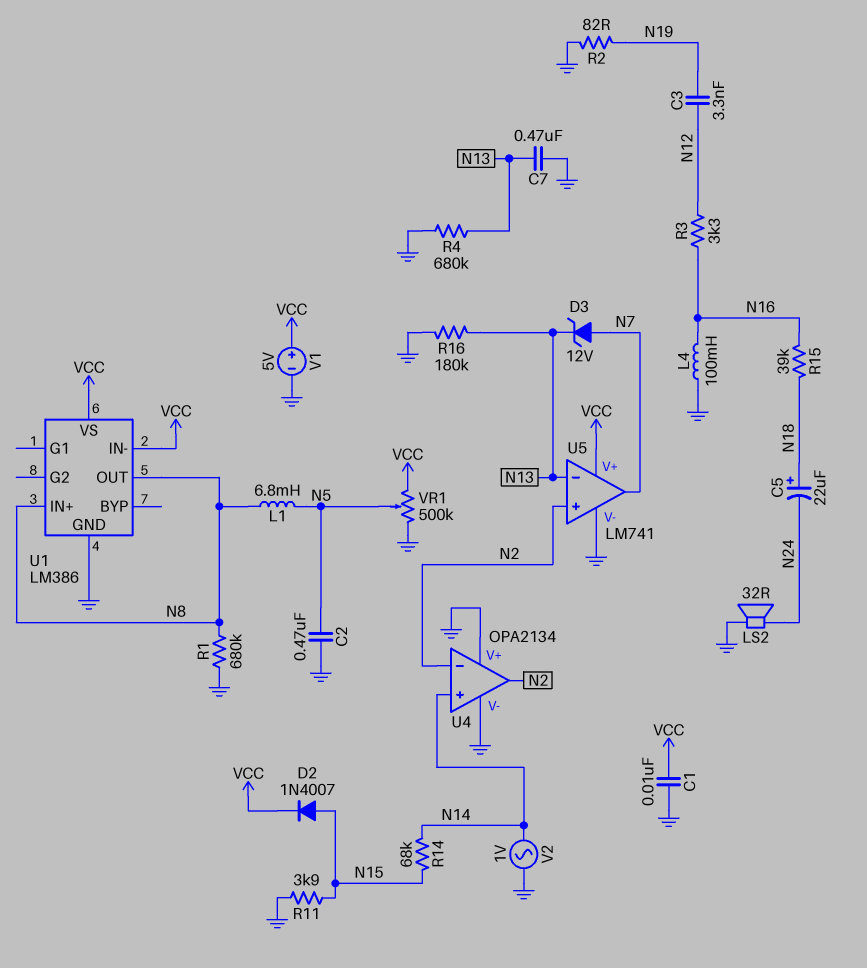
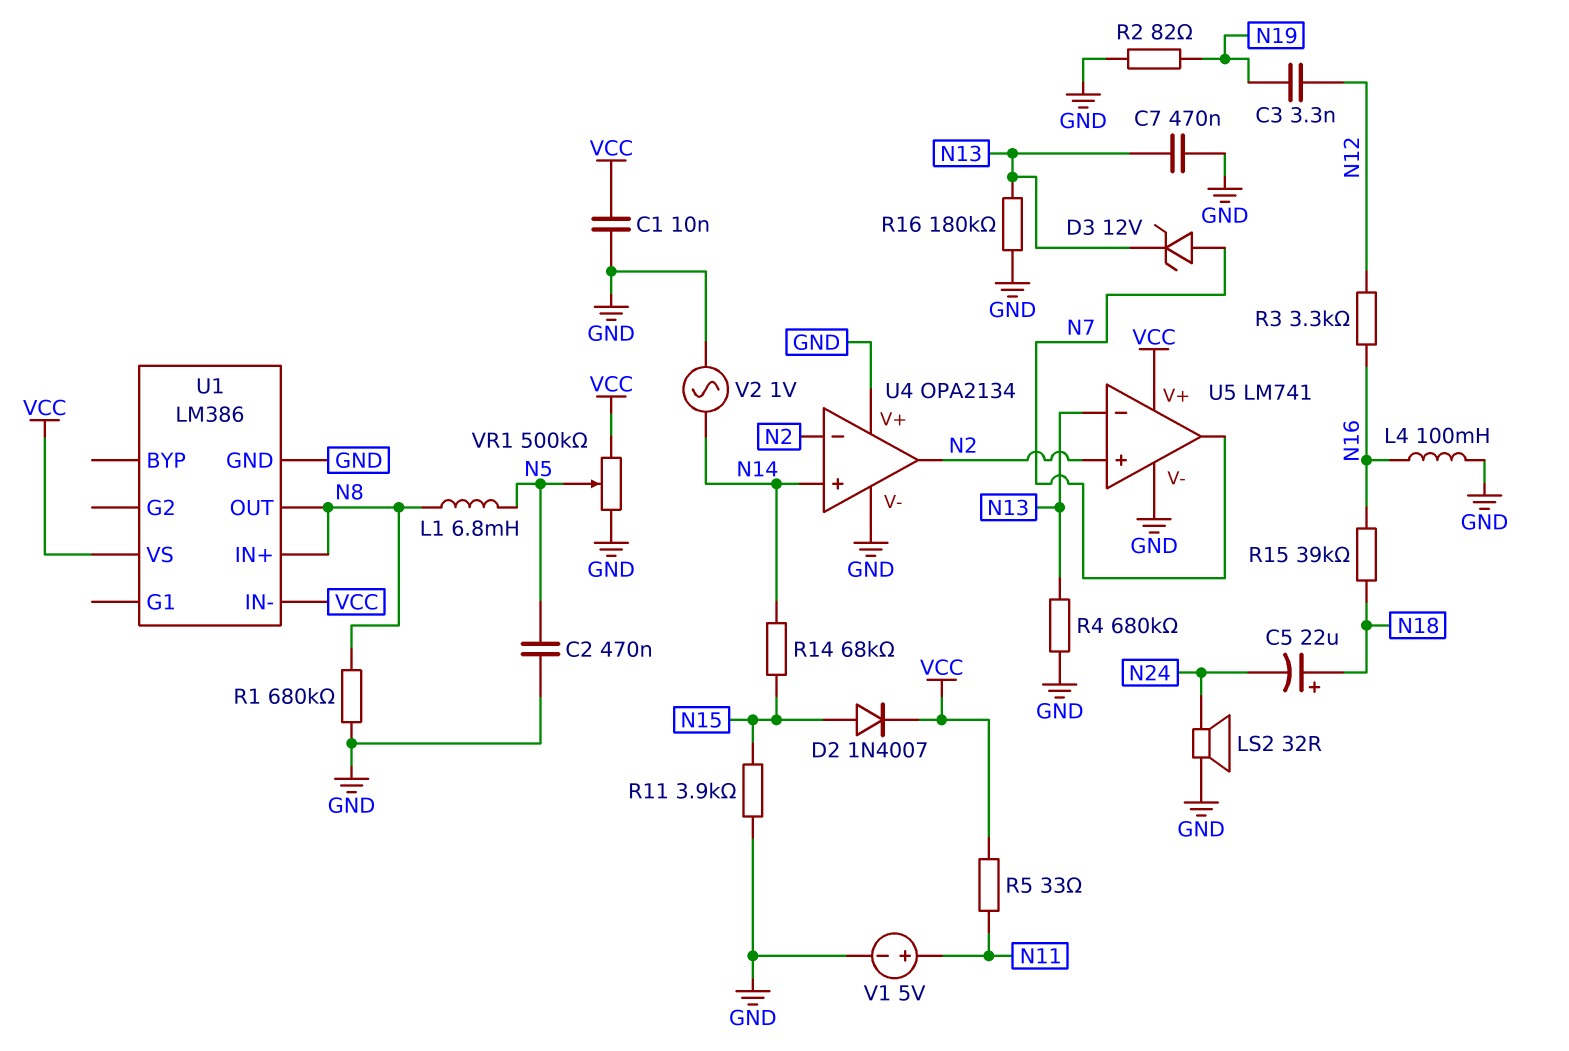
R5: none -> 33 (N11, VCC)
V1: 5V (plus VCC, minus GND) -> 5V (plus N11, minus GND)

